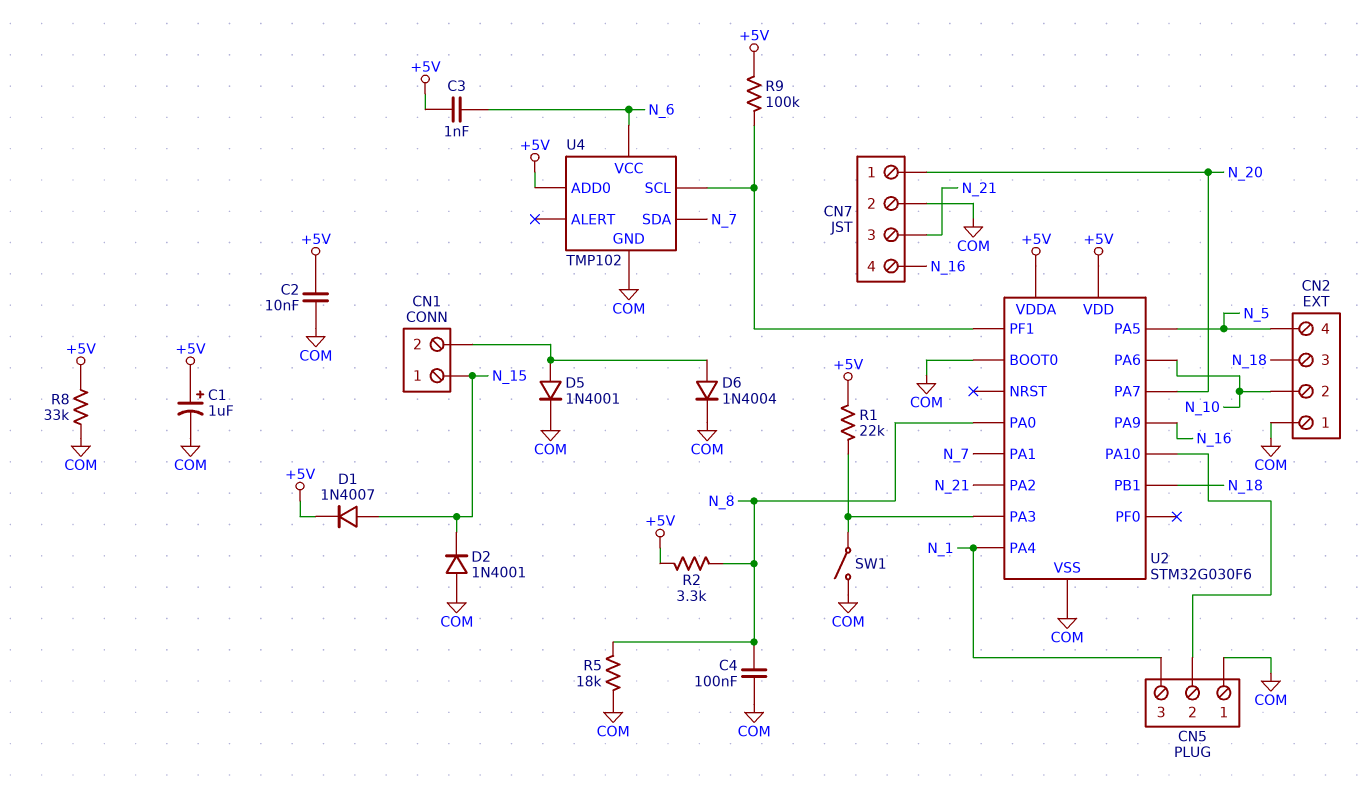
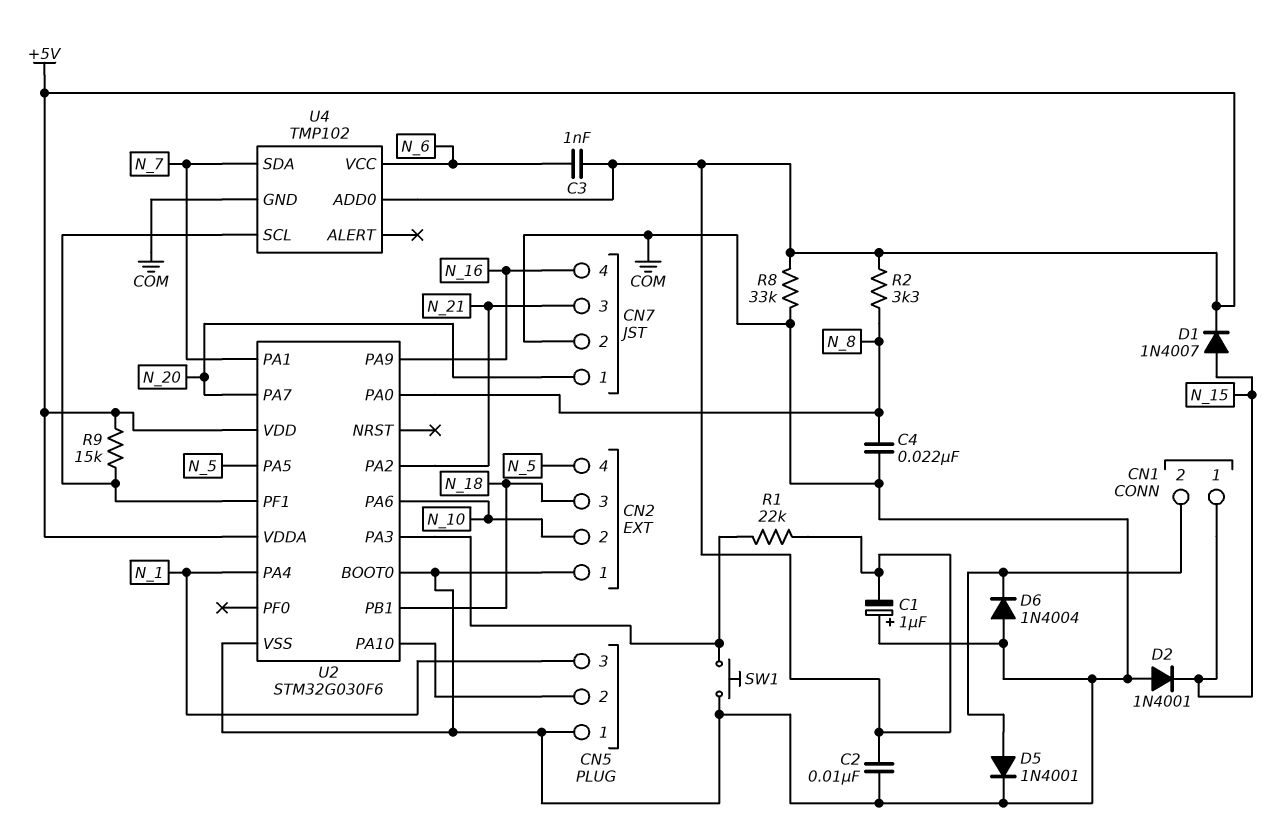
C1: 1uF (plus +5V, minus COM) -> 1uF (plus COM, minus +5V)
C4: 100nF (COM, N_8) -> 22nF (COM, N_8)
D6: diode 1N4004 (A CN1/2, K COM) -> diode 1N4004 (A COM, K CN1/2)
R5: 18k (COM, N_8) -> none
R9: 100k (+5V, U2/PF1) -> 15k (+5V, U2/PF1)
SW1: switch (COM, U2/PA3) -> button (COM, U2/PA3)

